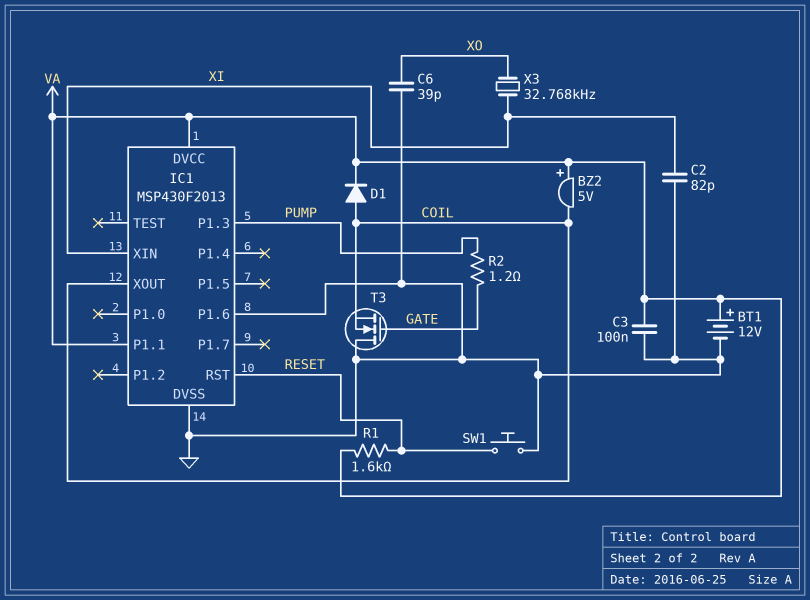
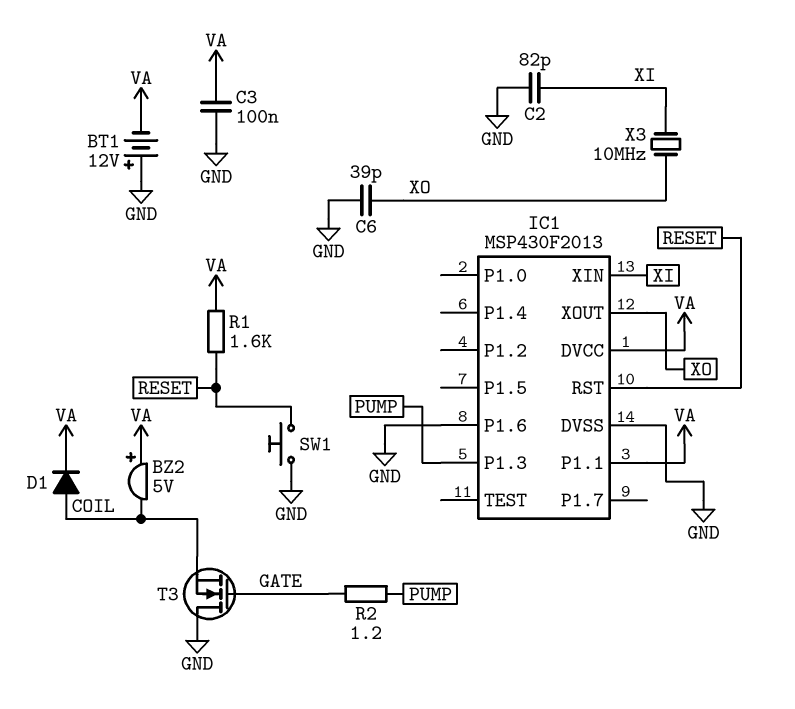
BT1: 12V (plus VA, minus GND) -> 12V (plus GND, minus VA)
IC1 pin XOUT: COIL -> XO
X3: 32.768kHz (XI, XO) -> 10MHz (XI, XO)

